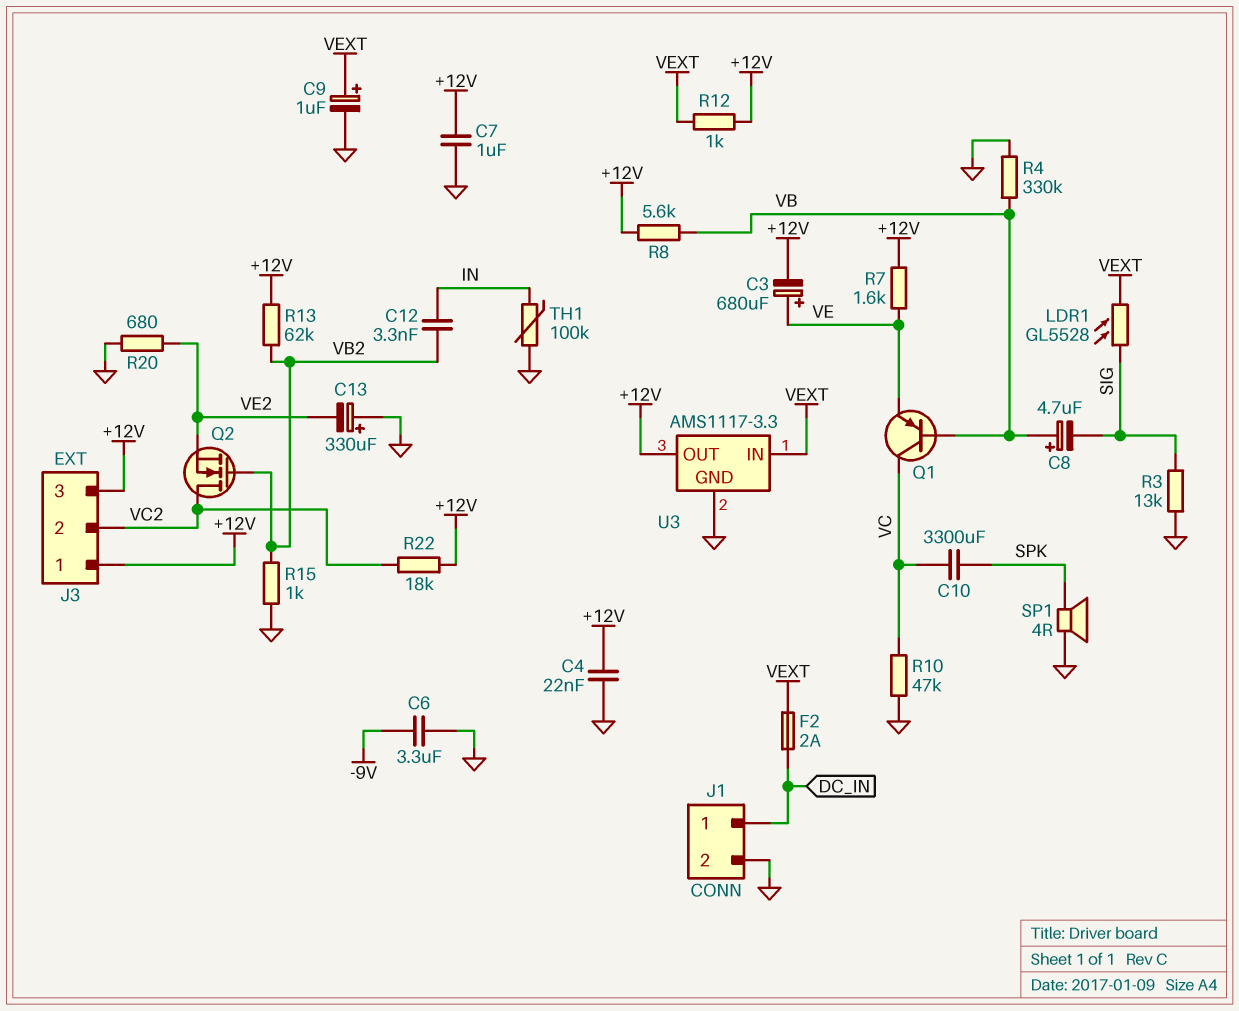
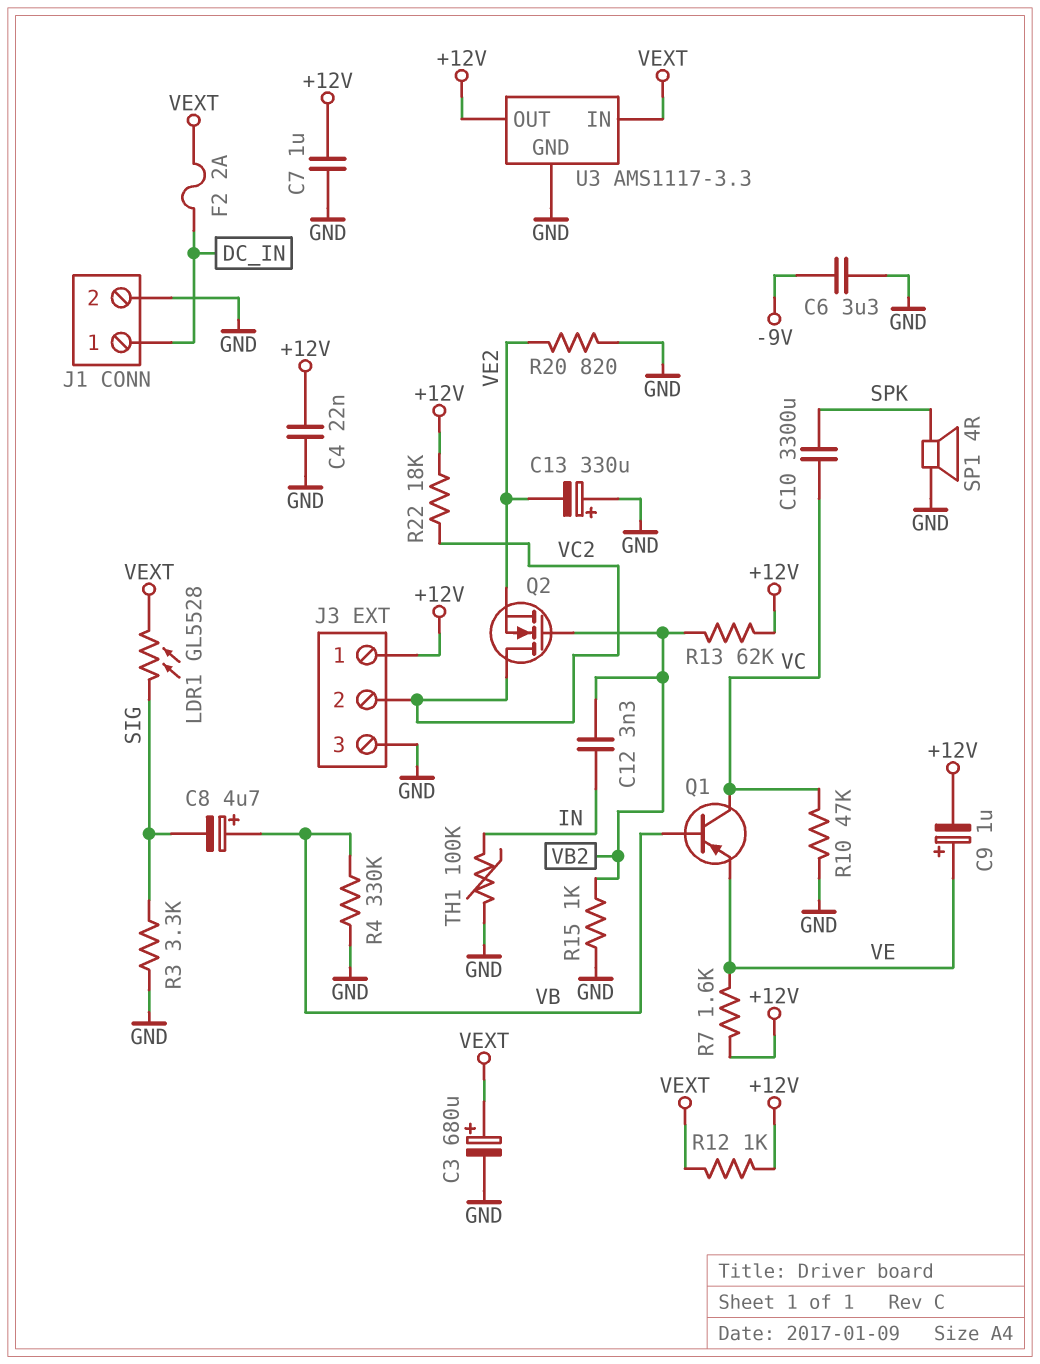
C3: 680uF (plus VE, minus +12V) -> 680uF (plus VEXT, minus GND)
C9: 1uF (plus VEXT, minus GND) -> 1uF (plus VE, minus +12V)
J3 pin 3: +12V -> GND
R3: 13k (GND, SIG) -> 3.3k (GND, SIG)
R8: 5.6k (+12V, VB) -> none
R20: 680 (GND, VE2) -> 820 (GND, VE2)

